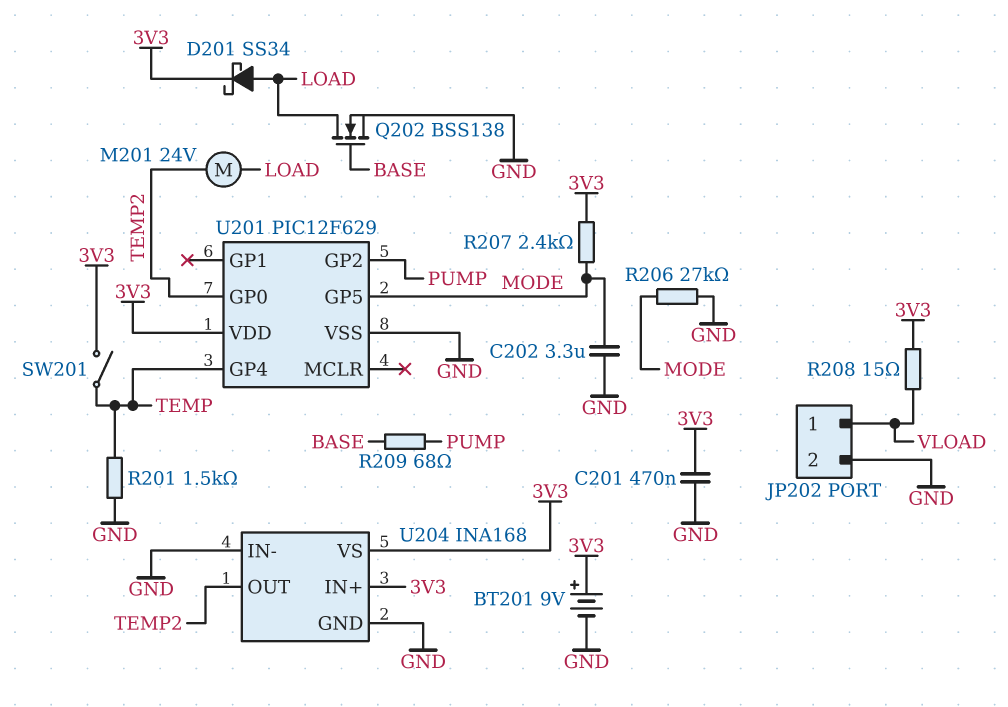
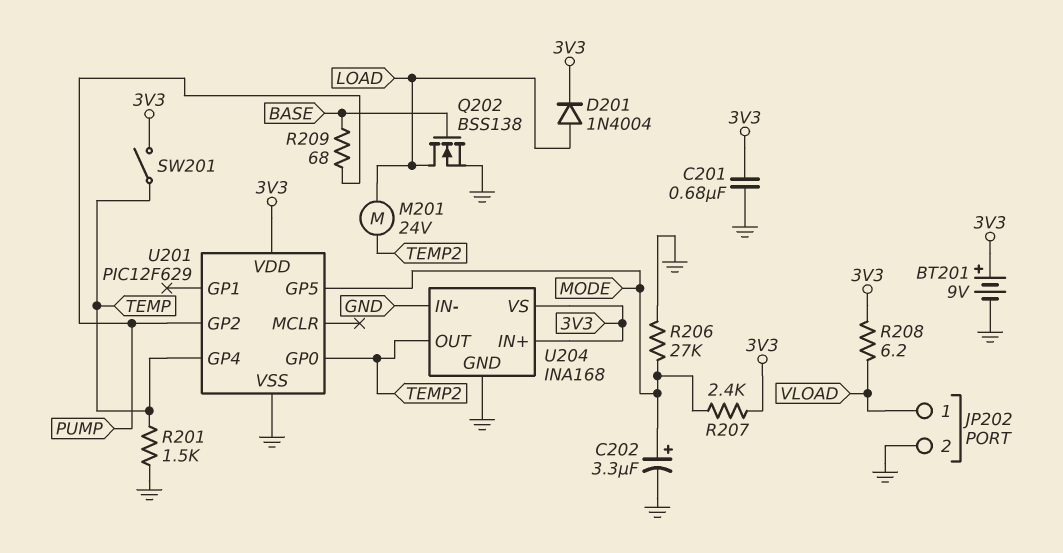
C201: 470nF (3V3, GND) -> 680nF (3V3, GND)
C202: 3.3uF (GND, MODE) -> 3.3uF (plus MODE, minus GND)
D201: schottky SS34 (A LOAD, K 3V3) -> diode 1N4004 (A LOAD, K 3V3)
R208: 15 (3V3, VLOAD) -> 6.2 (3V3, VLOAD)

